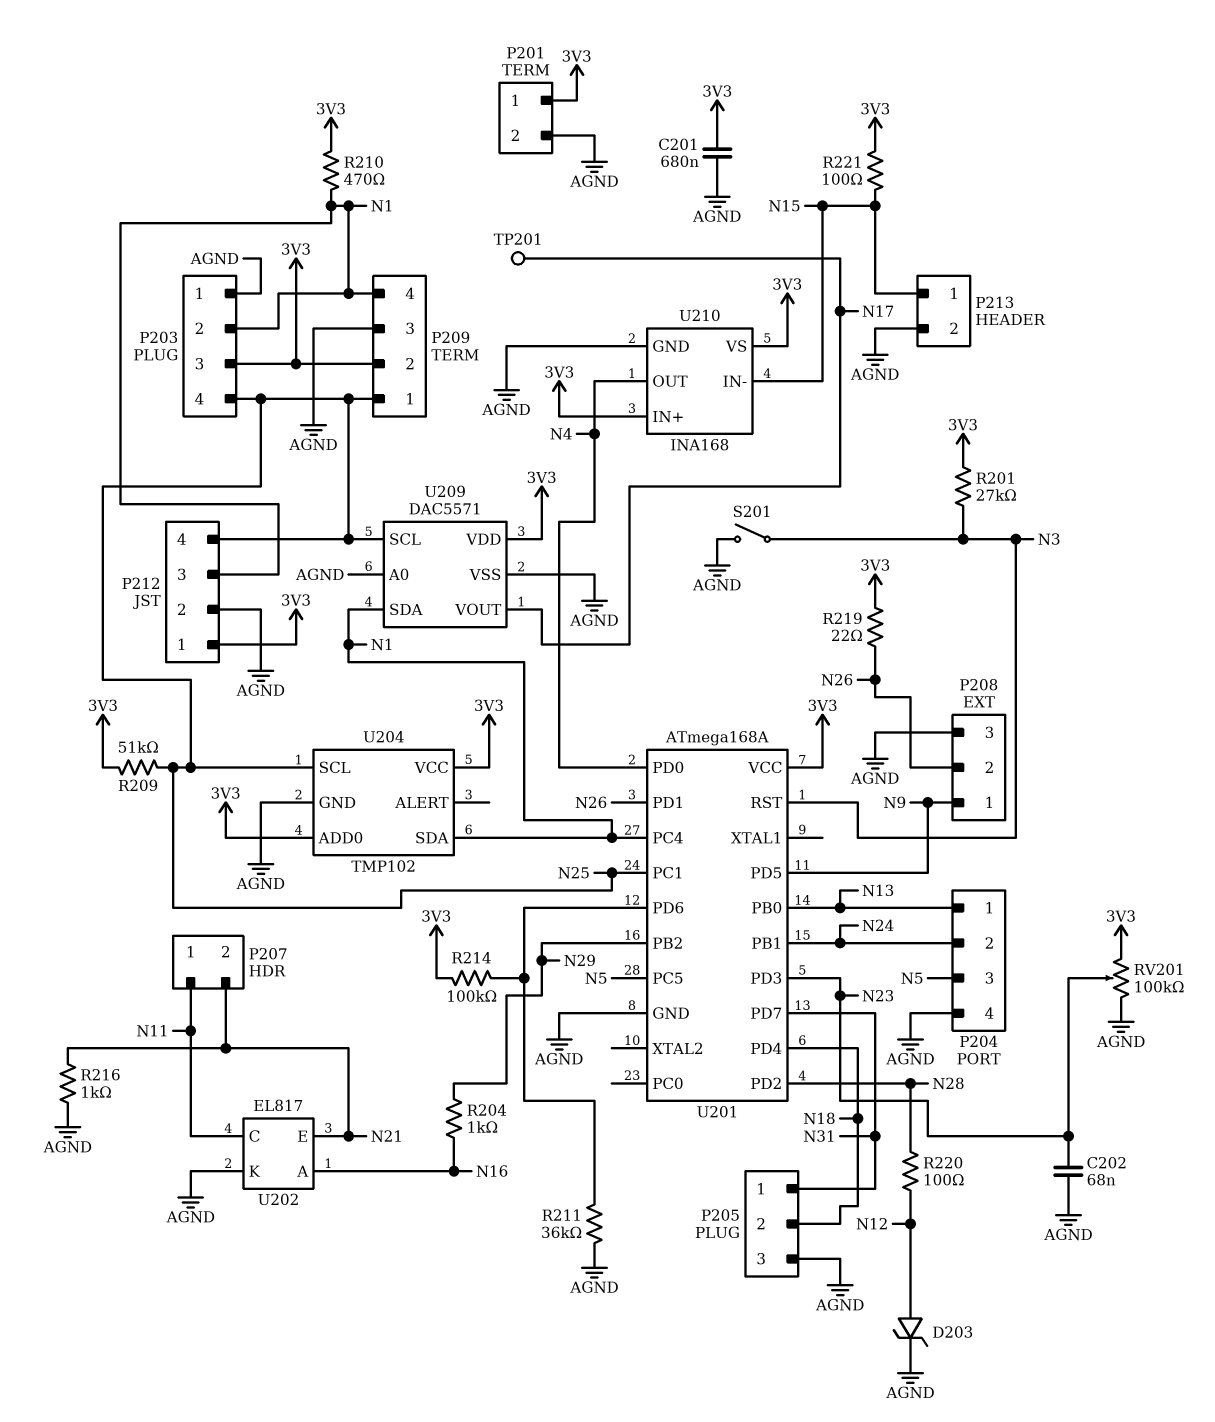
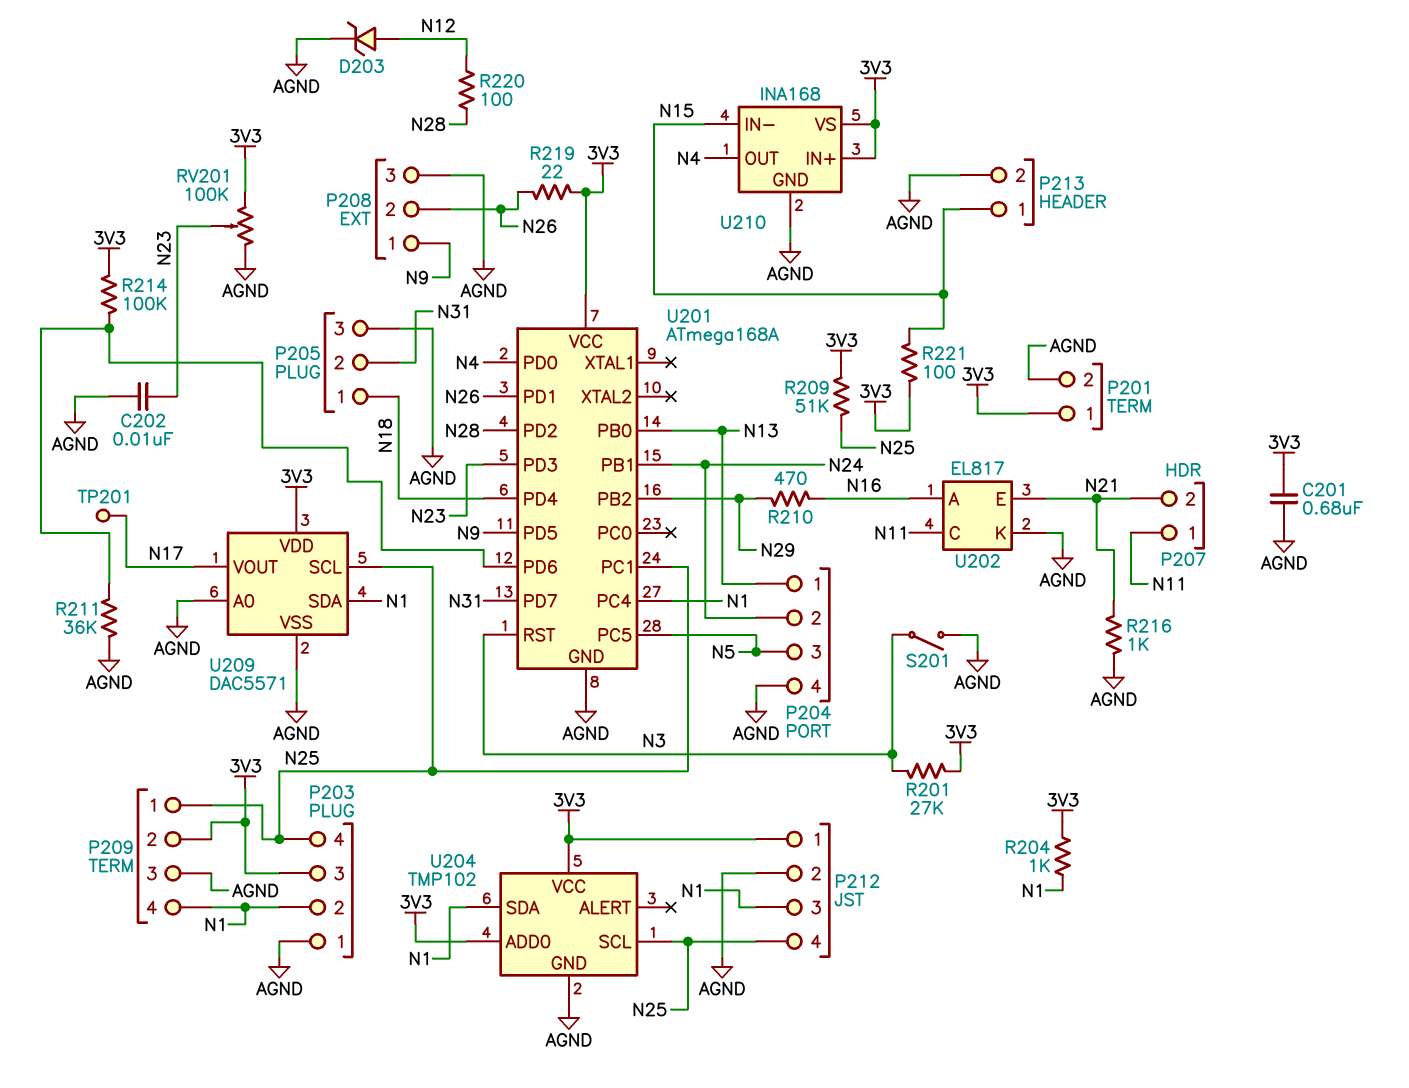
C202: 68nF (AGND, N23) -> 10nF (AGND, N23)
P205 pin 1: N31 -> N18
P205 pin 2: N18 -> N31
R204: 1k (N16, N29) -> 1k (3V3, N1)
R210: 470 (3V3, N1) -> 470 (N16, N29)

